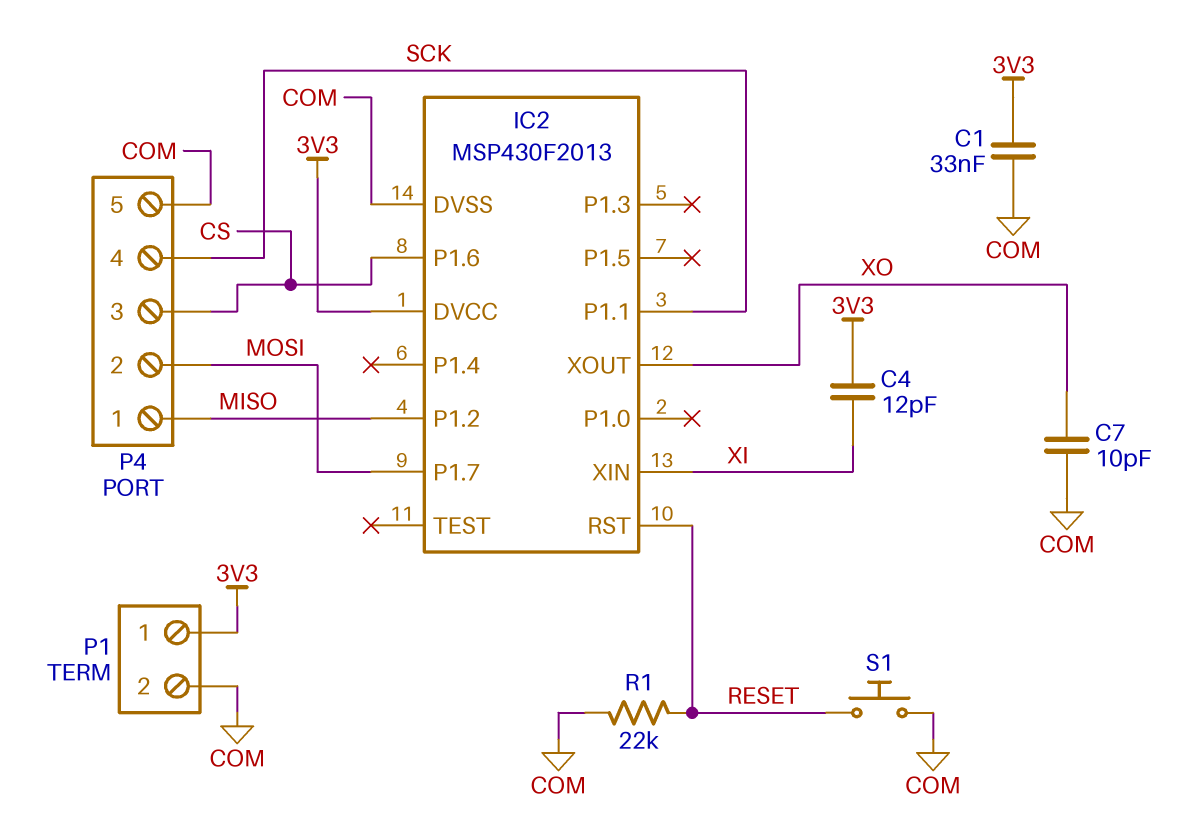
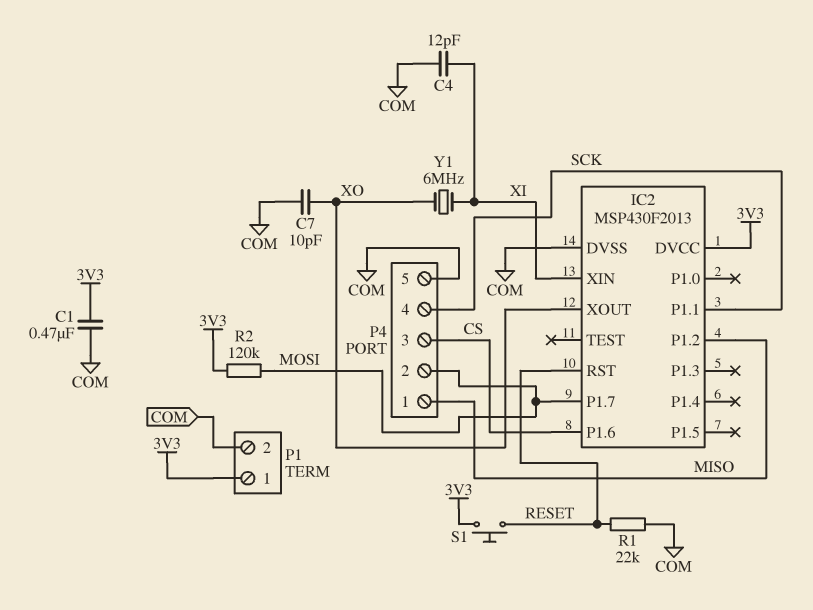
C1: 33nF (3V3, COM) -> 470nF (3V3, COM)
C4: 12pF (3V3, XI) -> 12pF (COM, XI)
R2: none -> 120k (3V3, MOSI)
S1: button (COM, RESET) -> button (3V3, RESET)
Y1: none -> 6MHz (XI, XO)

